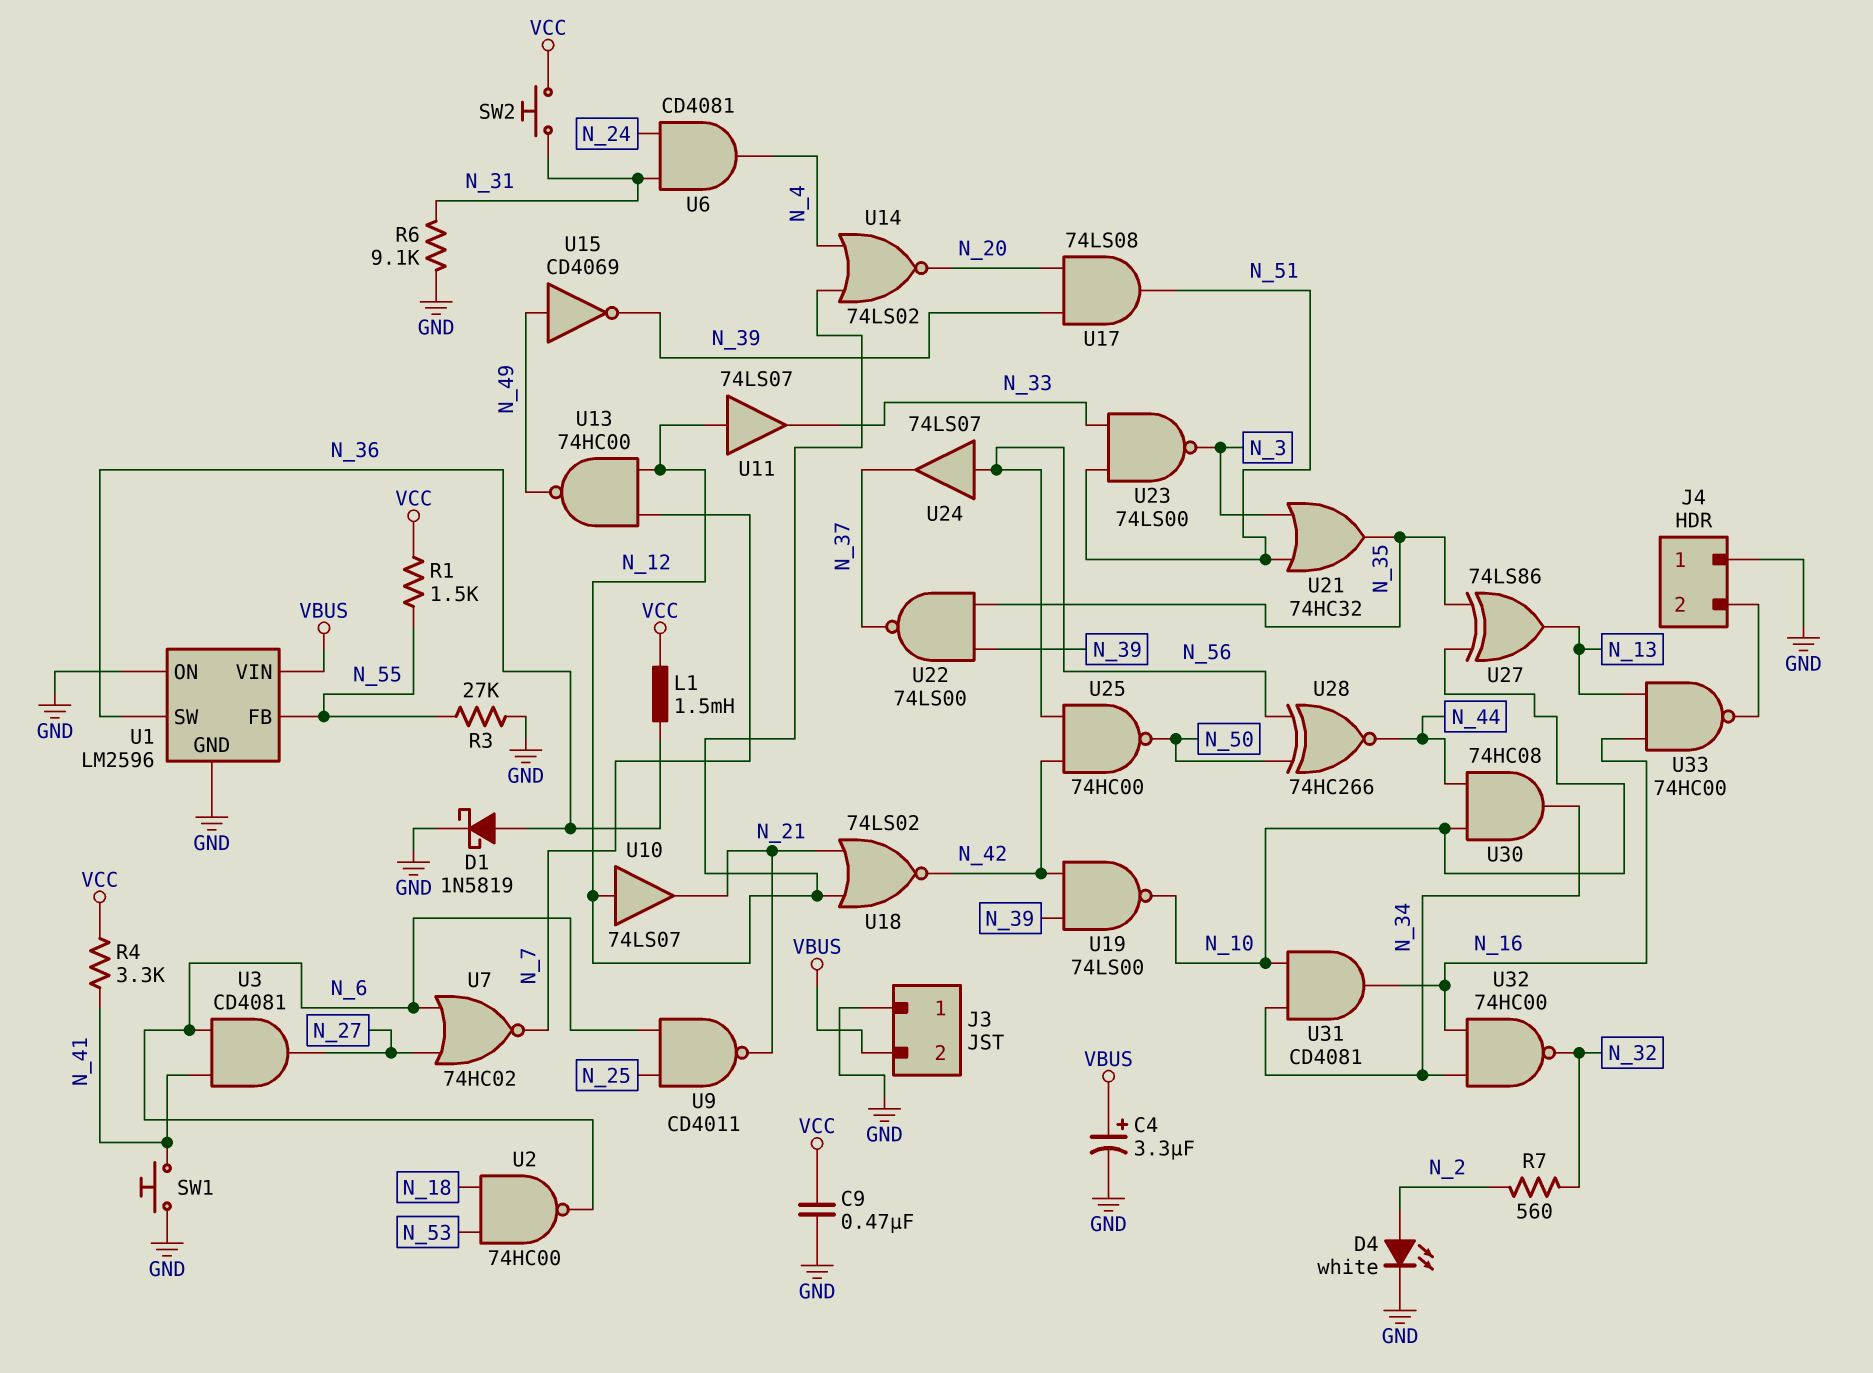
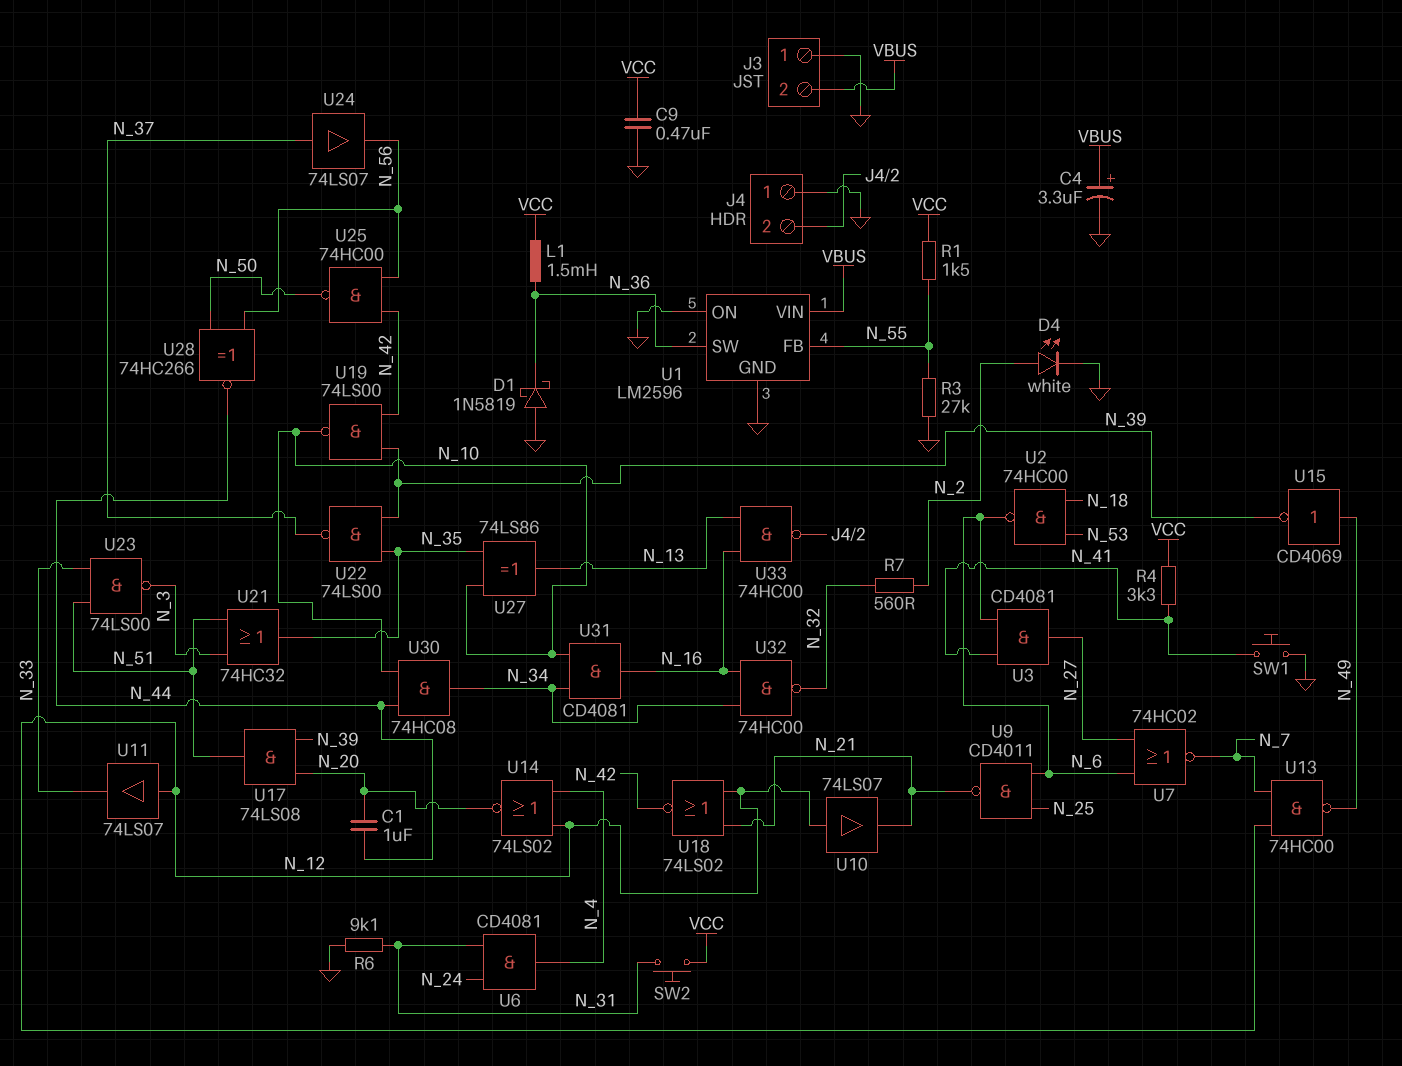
C1: none -> 1uF (N_20, N_44)
D1: schottky 1N5819 (A N_36, K GND) -> schottky 1N5819 (A GND, K N_36)
U24: buffer 74LS07 (in N_56, out N_37) -> buffer 74LS07 (in N_37, out N_56)

